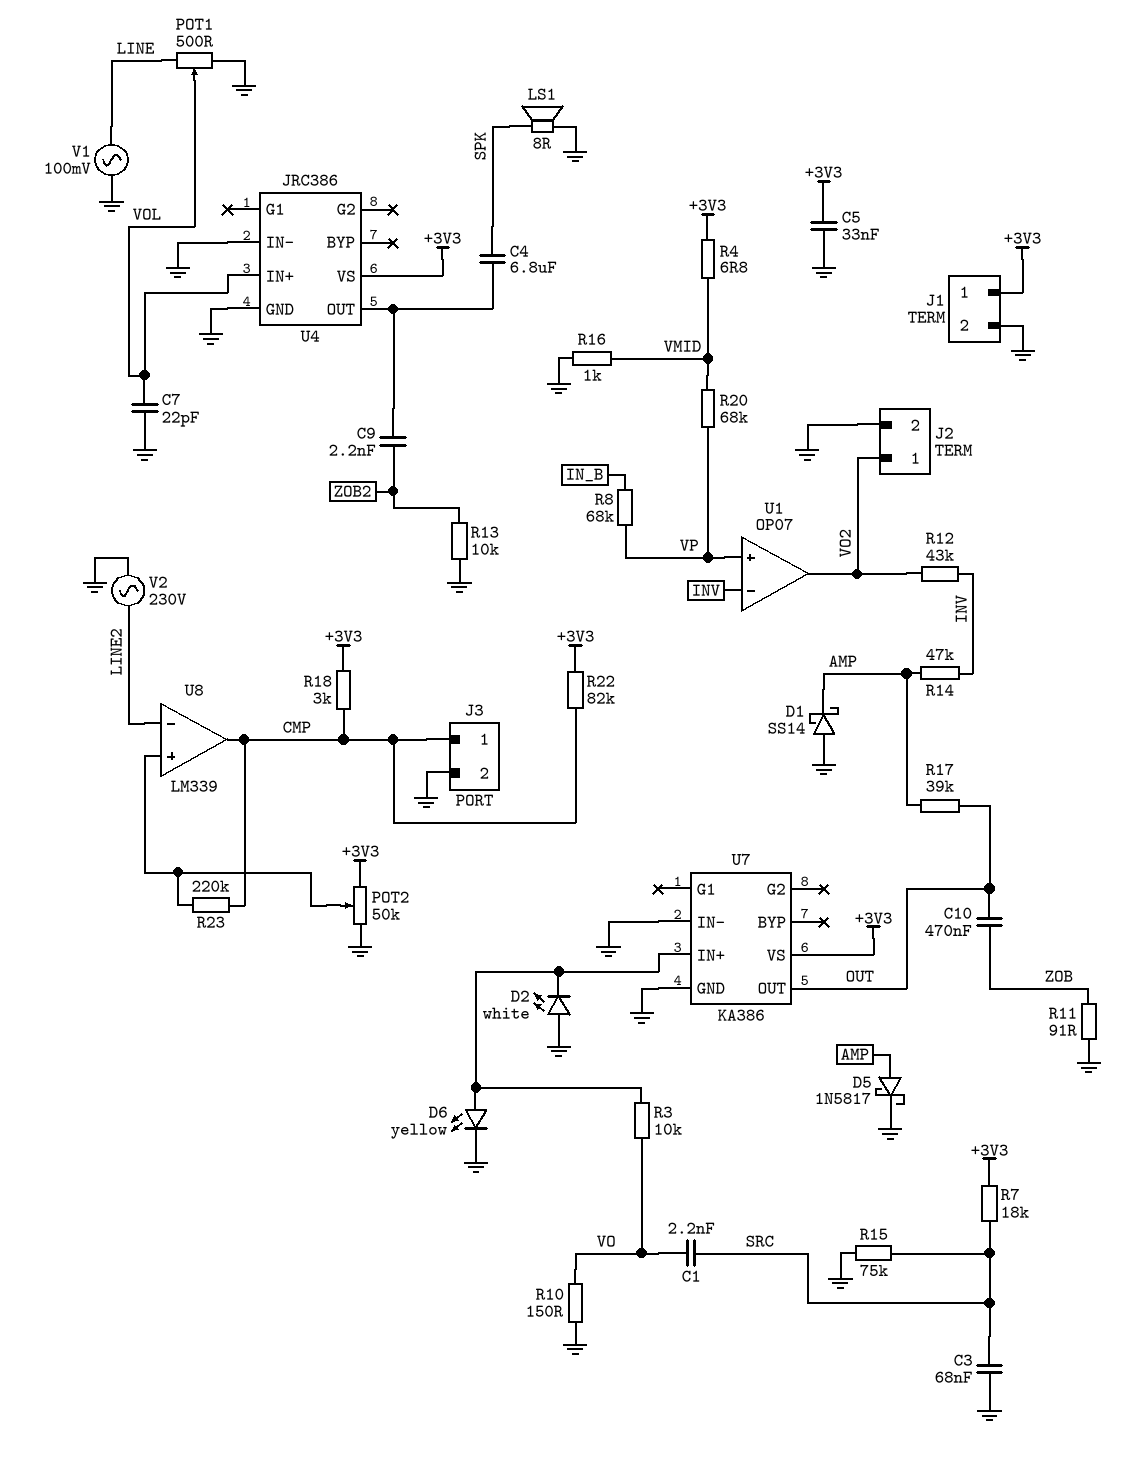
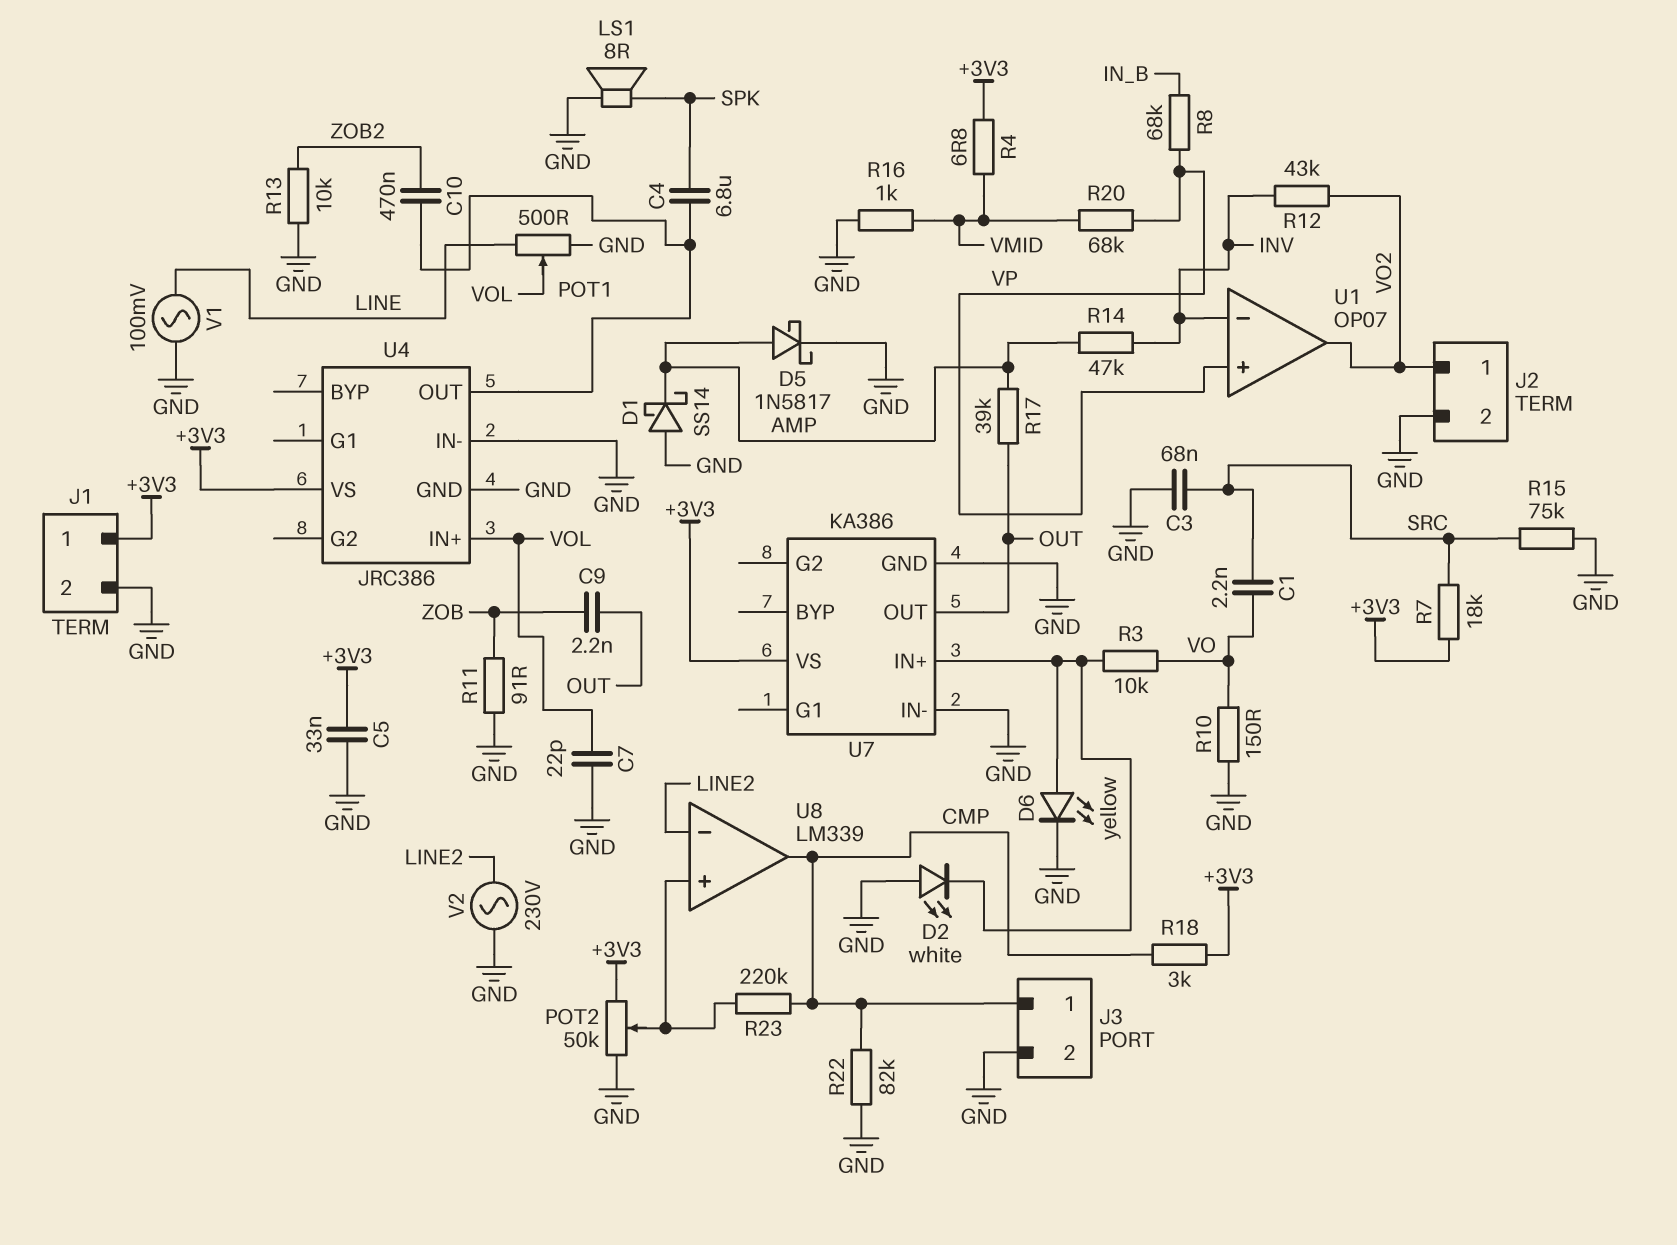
C9: 2.2nF (U4/OUT, ZOB2) -> 2.2nF (OUT, ZOB)
C10: 470nF (OUT, ZOB) -> 470nF (U4/OUT, ZOB2)
R22: 82k (+3V3, CMP) -> 82k (CMP, GND)

